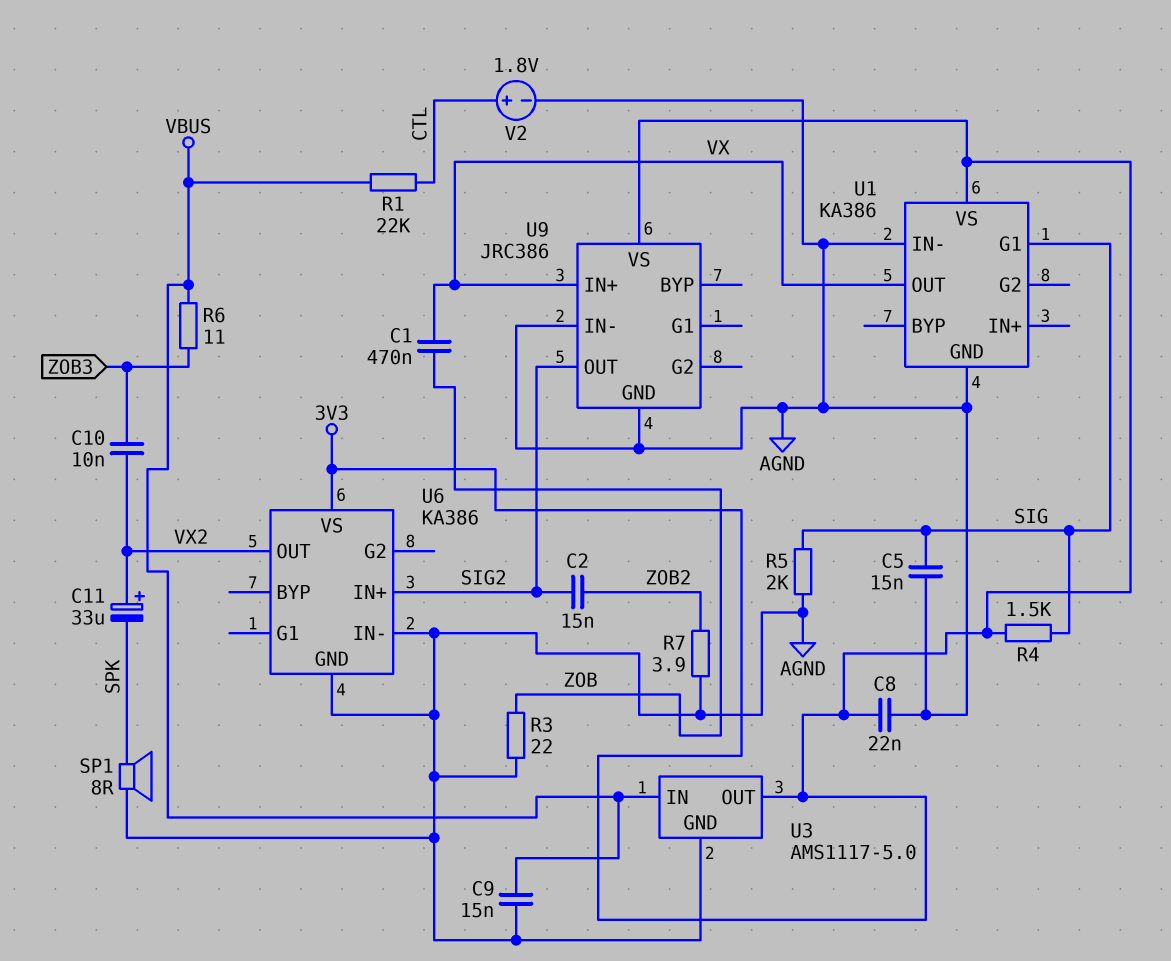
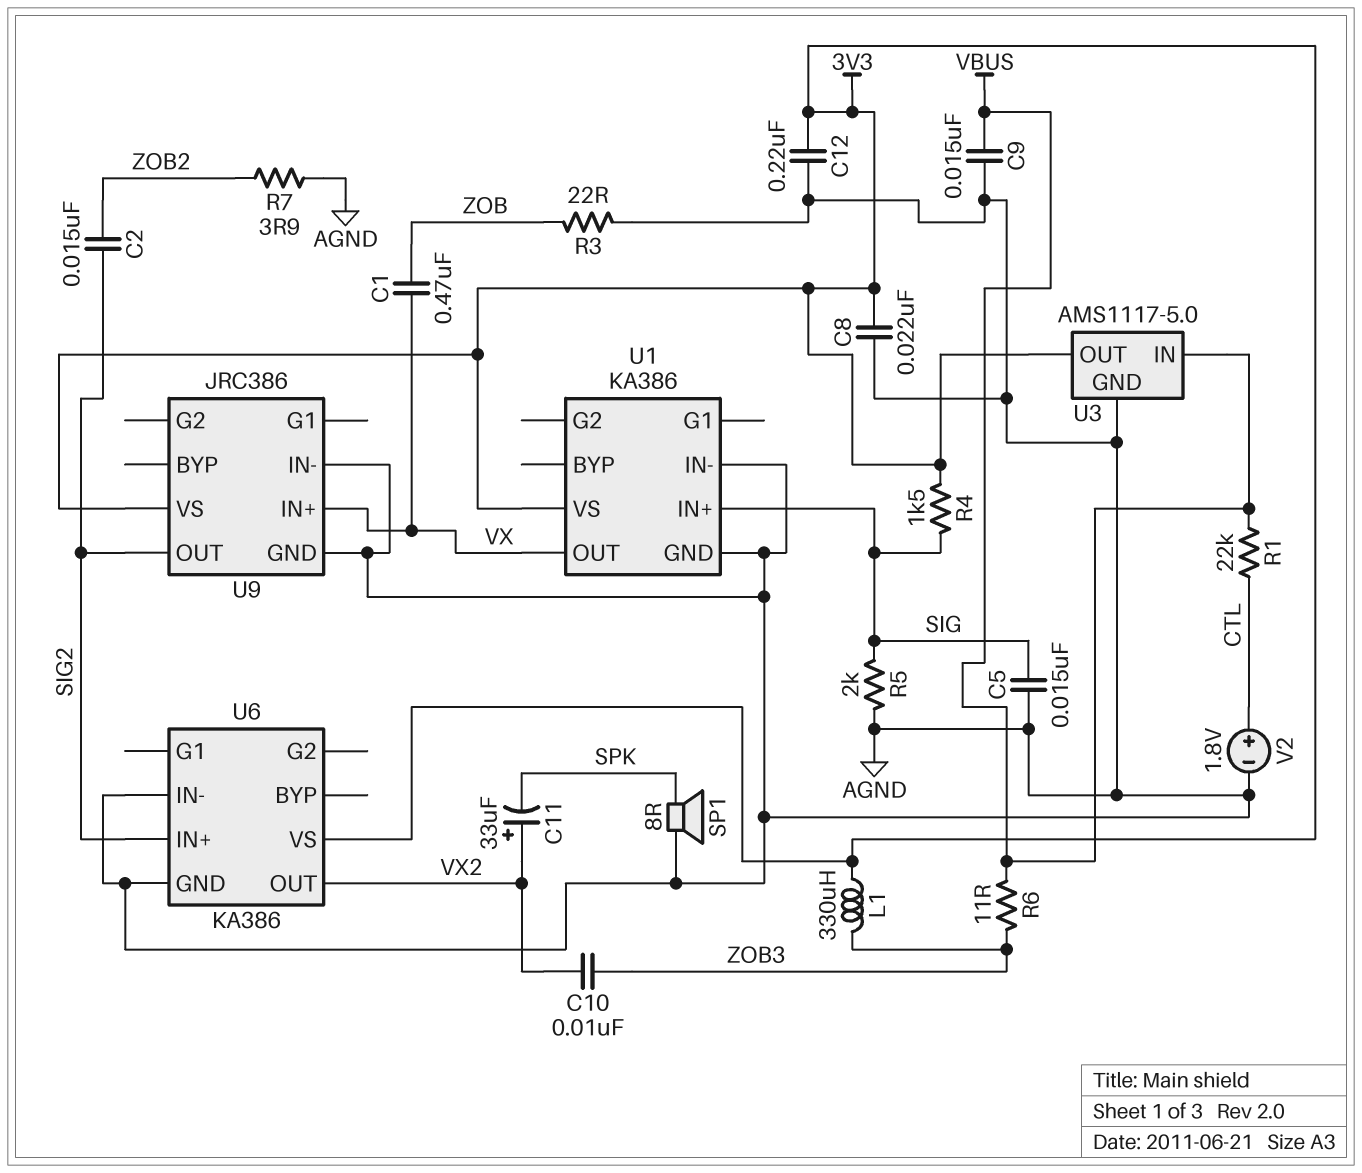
C12: none -> 220nF (3V3, AGND)
L1: none -> 330uH (3V3, ZOB3)
U1 pin G1: SIG -> none
U1 pin IN+: none -> SIG

